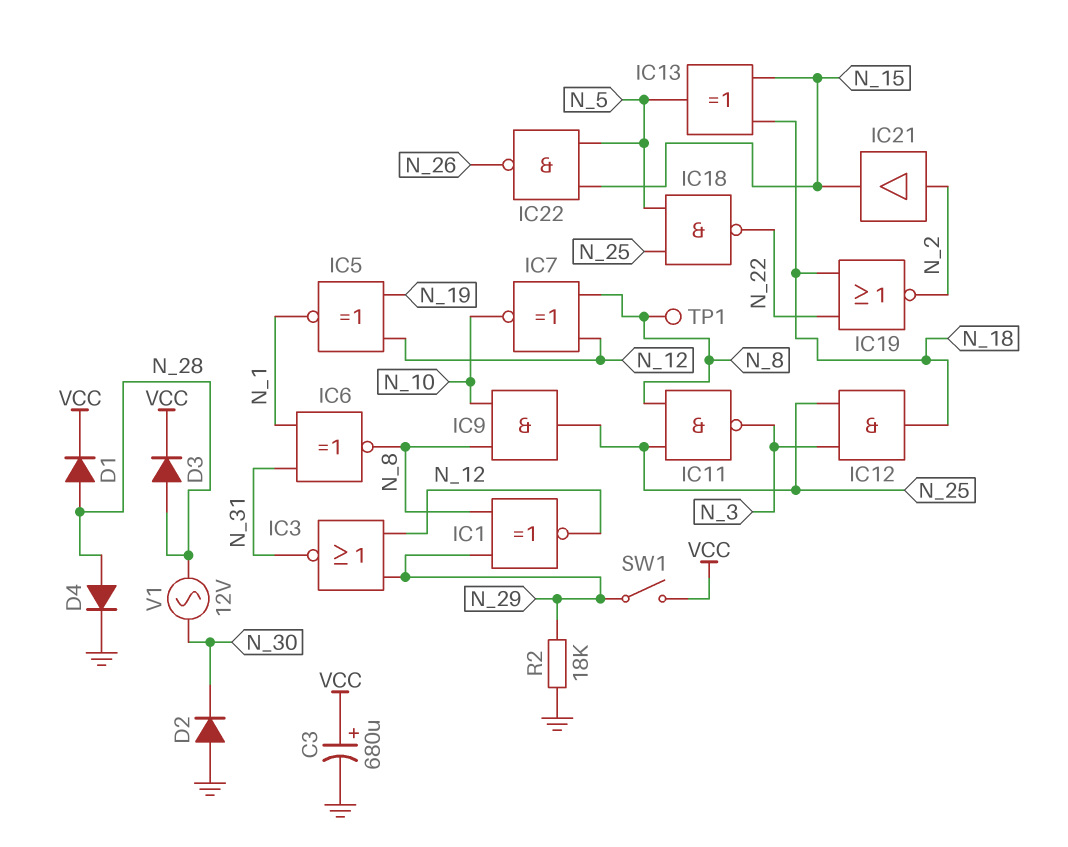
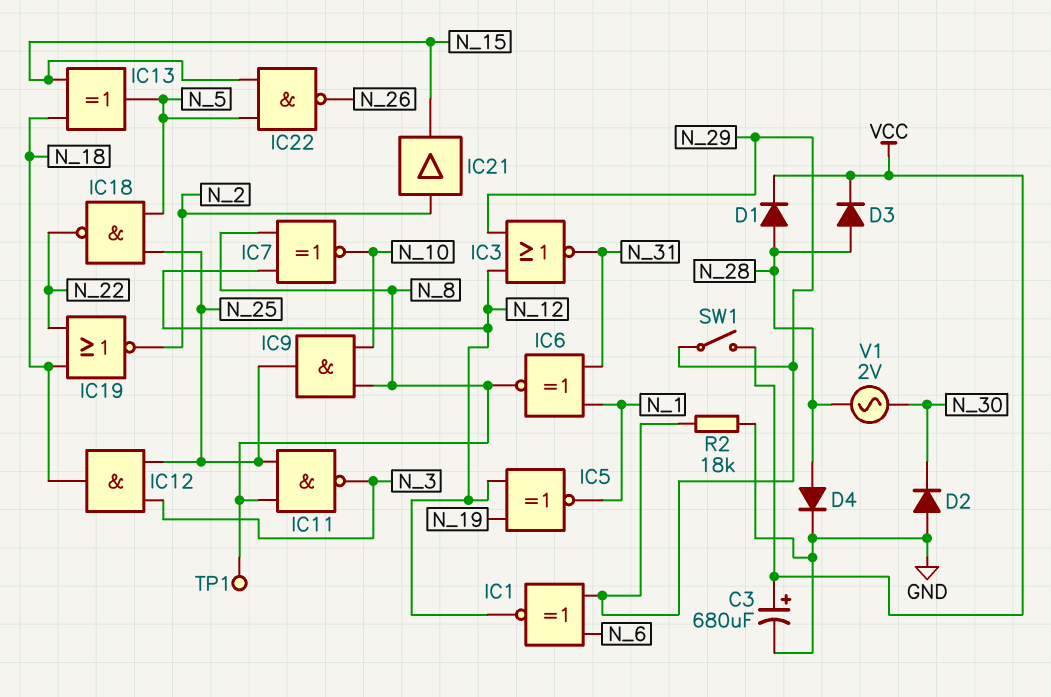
IC1: XNOR (in N_8, in N_29, out N_12) -> XNOR (in N_6, in N_29, out N_12)
V1: AC 12V (N_28, N_30) -> AC 2V (N_28, N_30)

